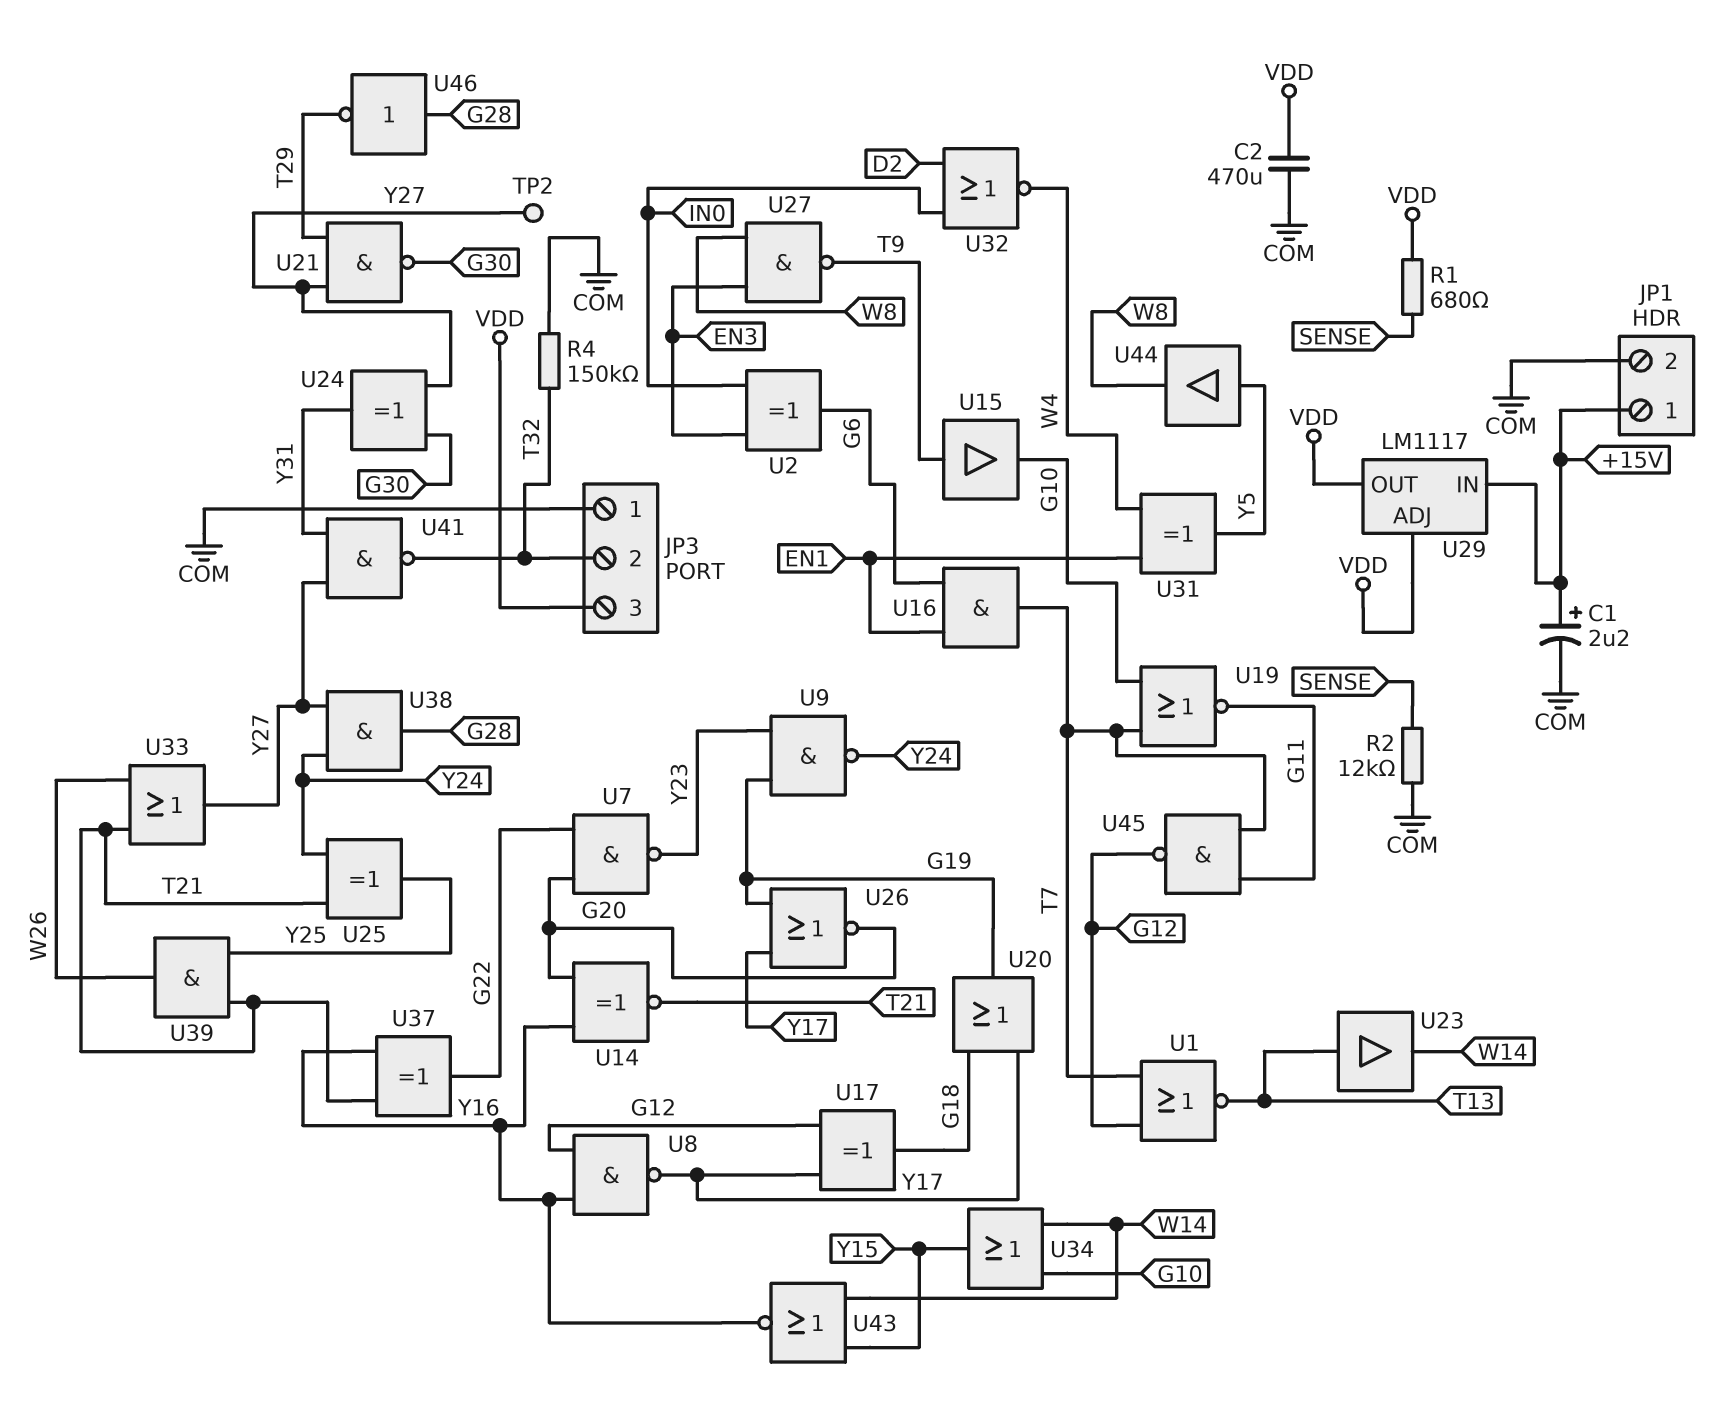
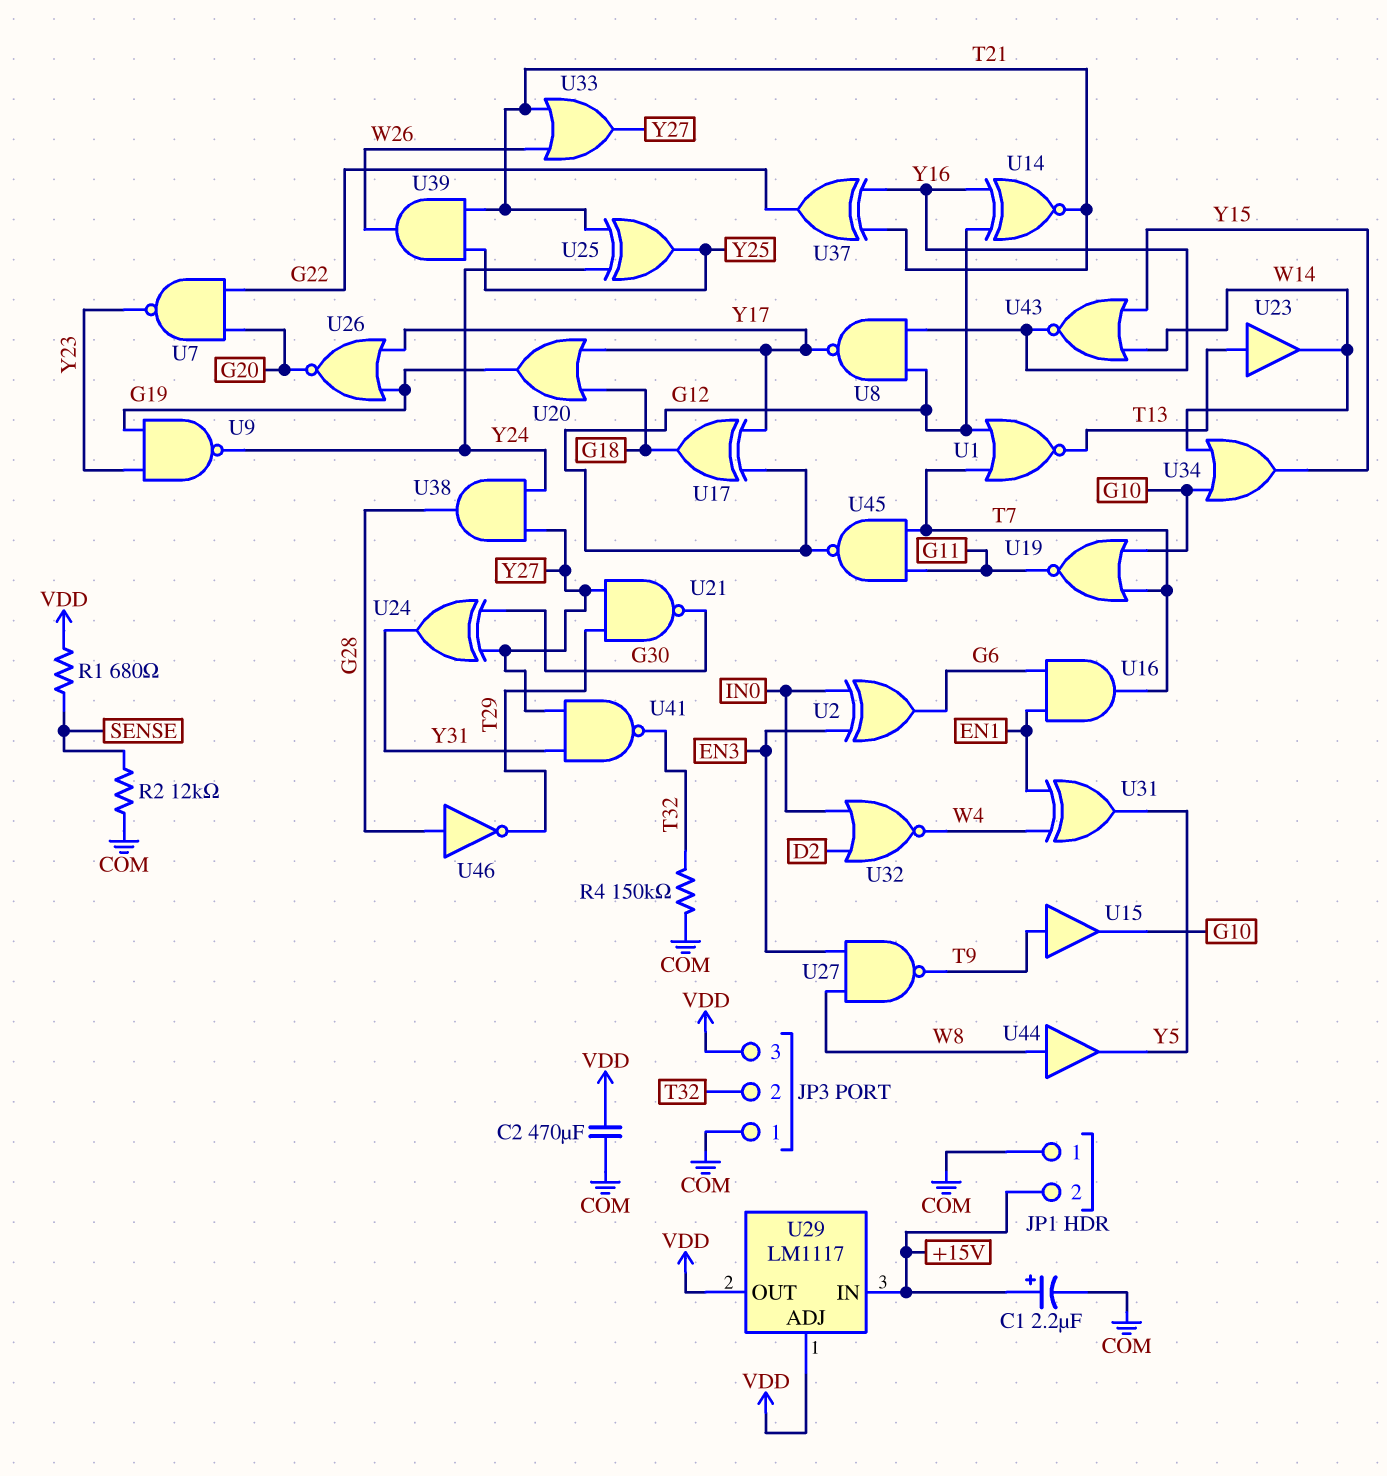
JP1 pin 1: +15V -> COM
JP1 pin 2: COM -> +15V
TP2: test point (Y27) -> none
U14: XNOR (in G20, in Y16, out T21) -> XNOR (in G12, in Y16, out T21)
U44: buffer (in Y5, out W8) -> buffer (in W8, out Y5)

